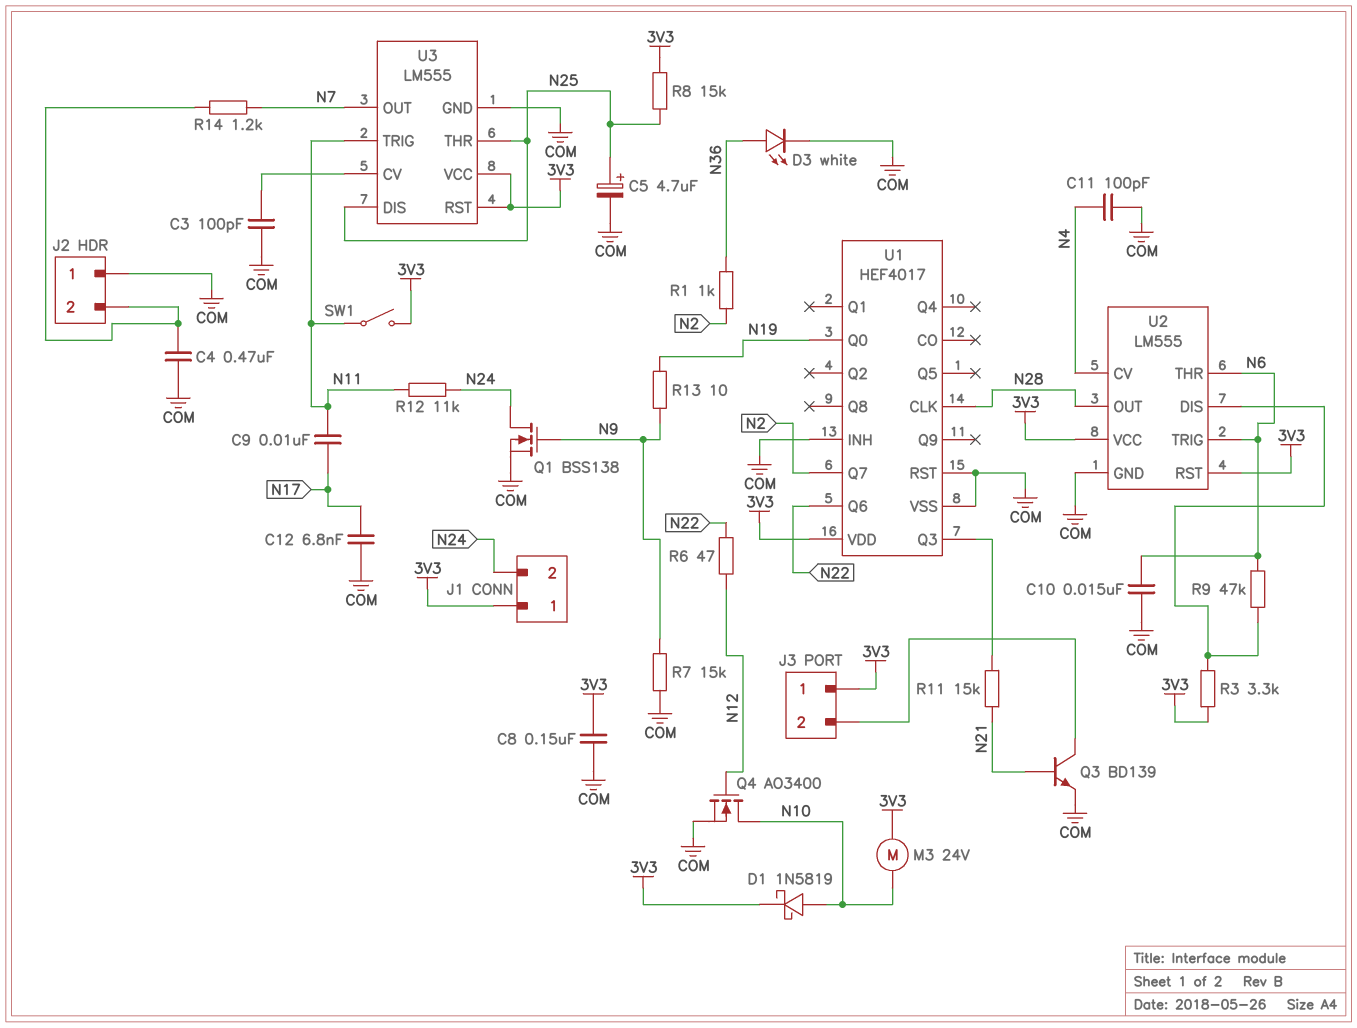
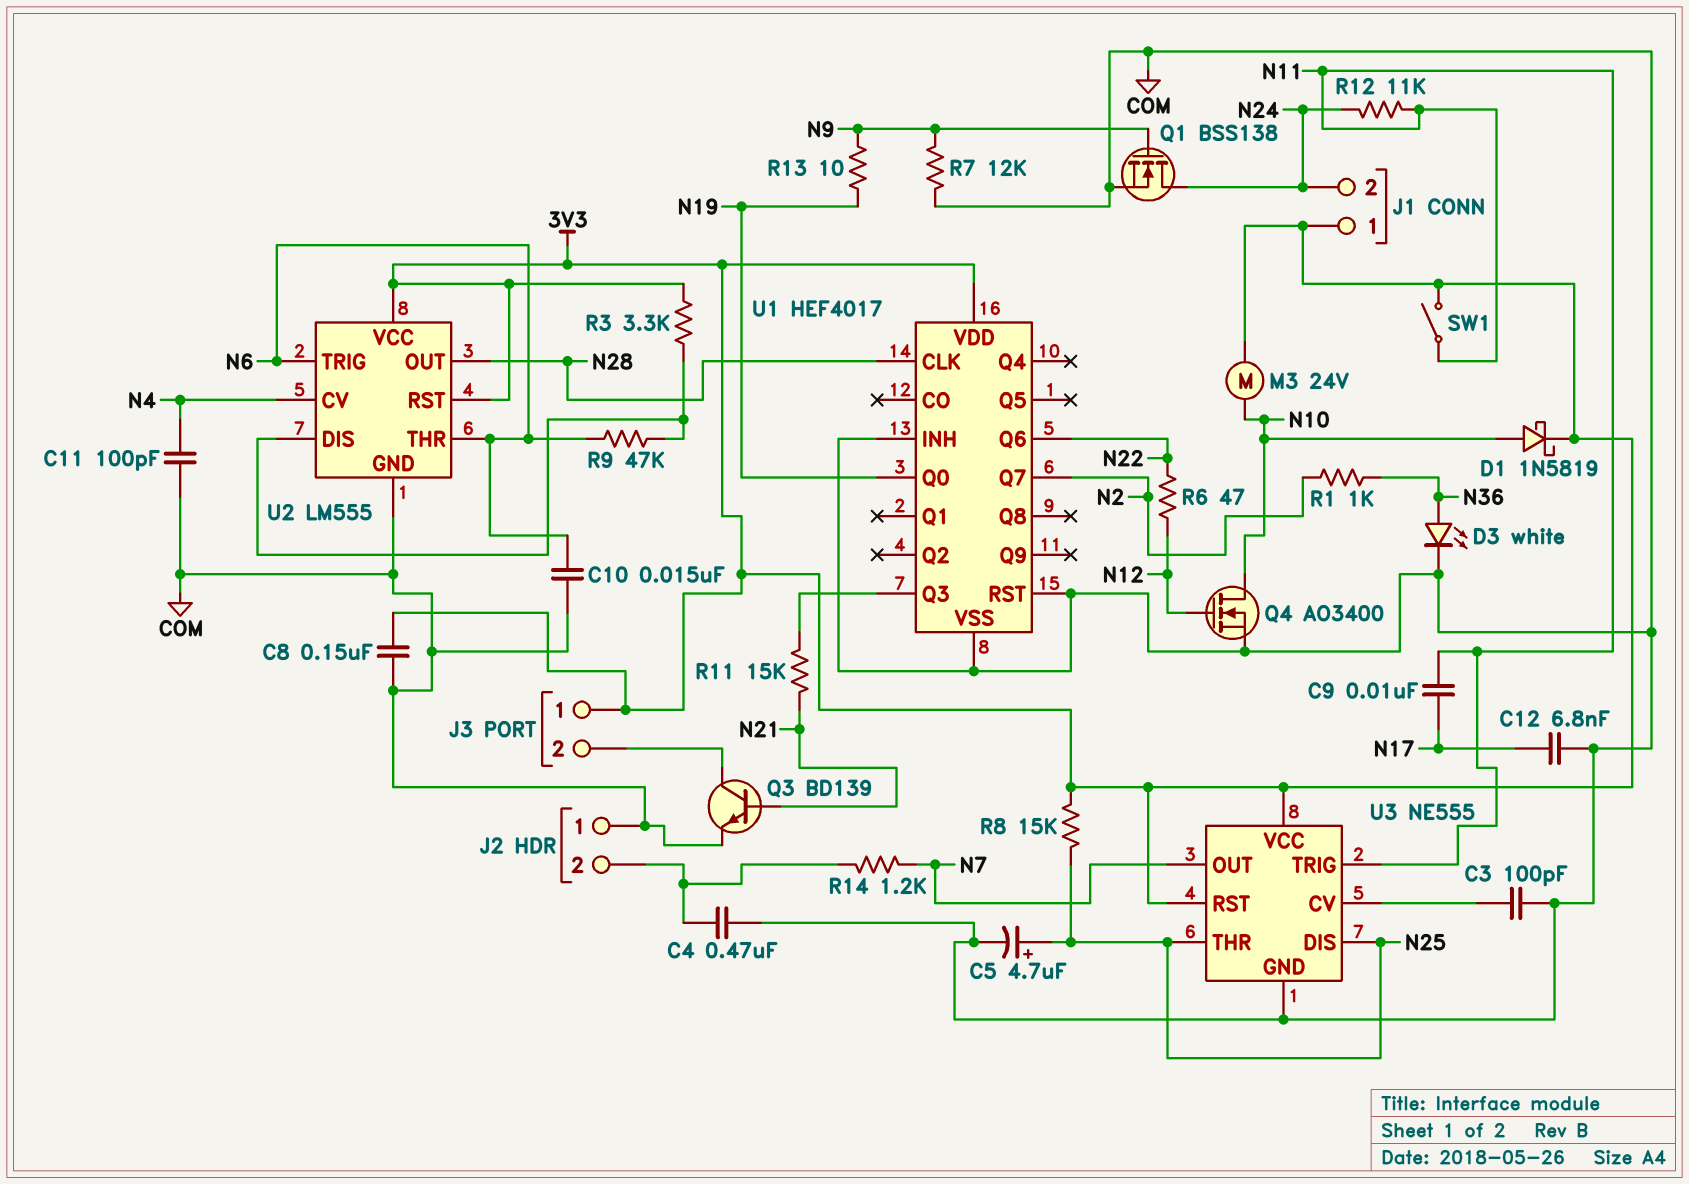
R7: 15k (COM, N9) -> 12k (COM, N9)
U3: LM555 -> NE555

